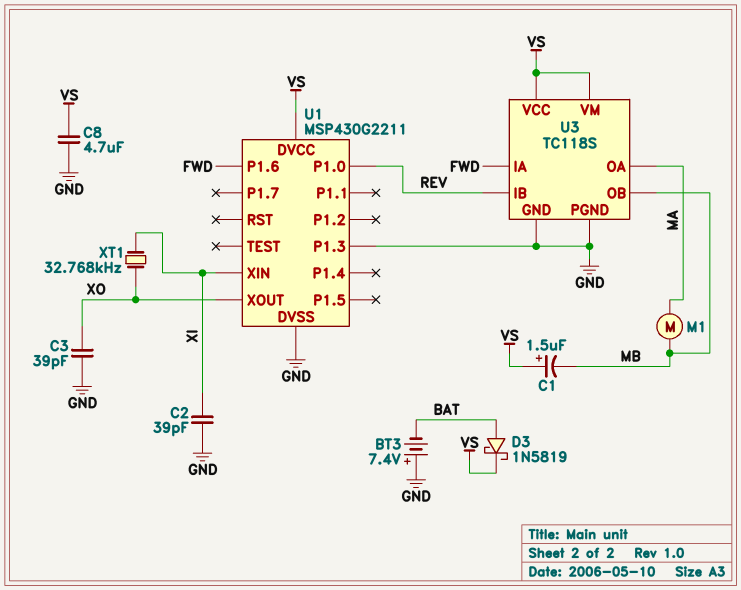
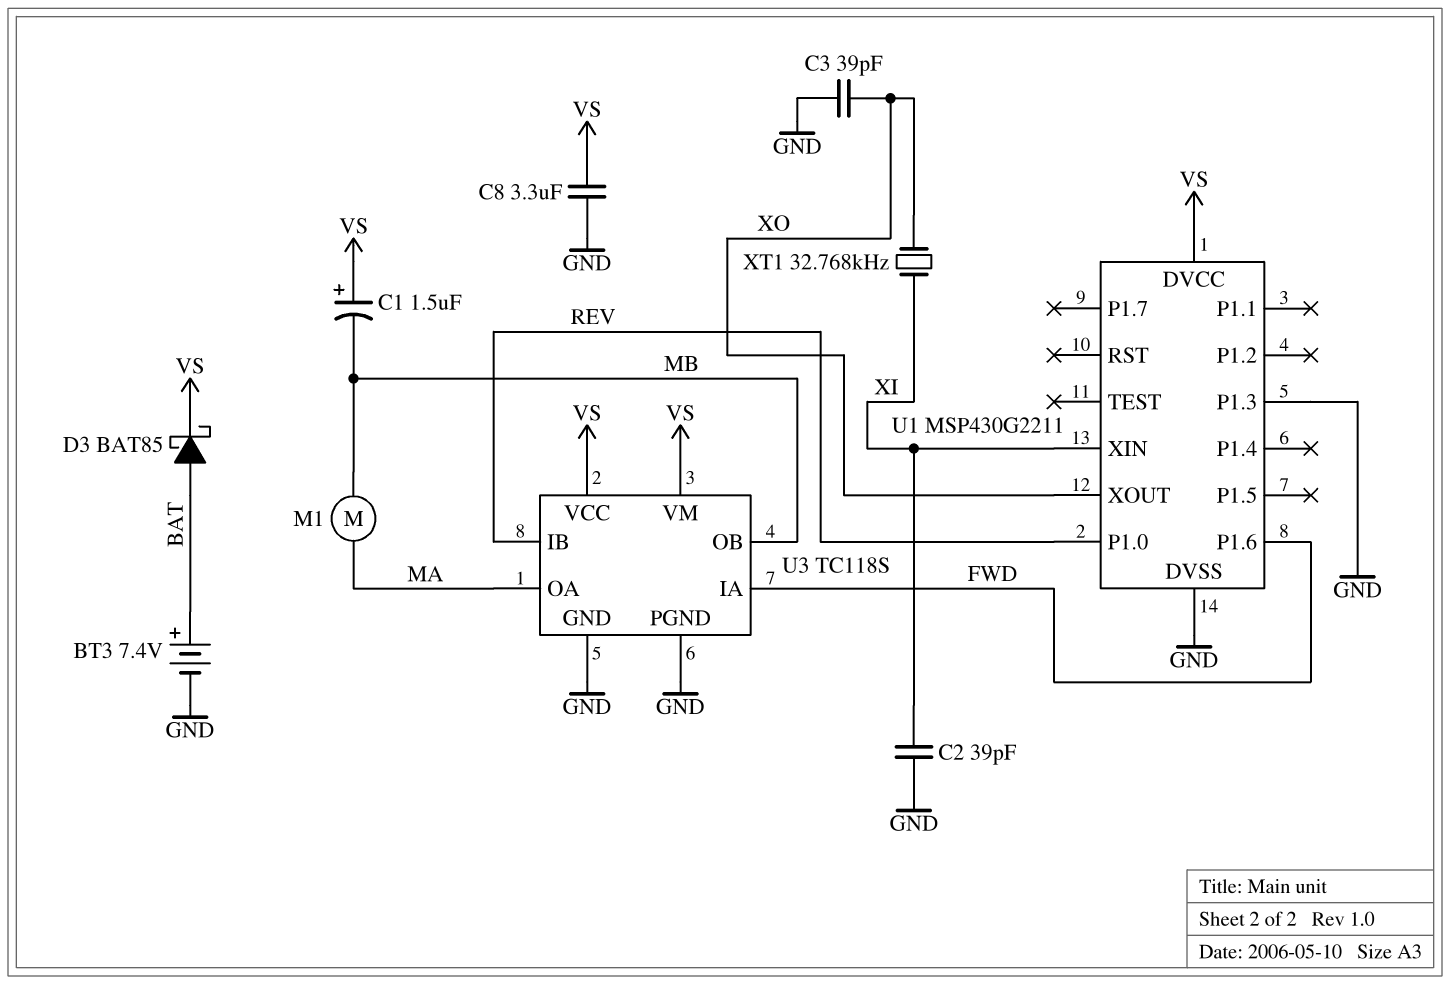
BT3: 7.4V (plus GND, minus BAT) -> 7.4V (plus BAT, minus GND)
C8: 4.7uF (GND, VS) -> 3.3uF (GND, VS)
D3: schottky 1N5819 (A BAT, K VS) -> schottky BAT85 (A BAT, K VS)

